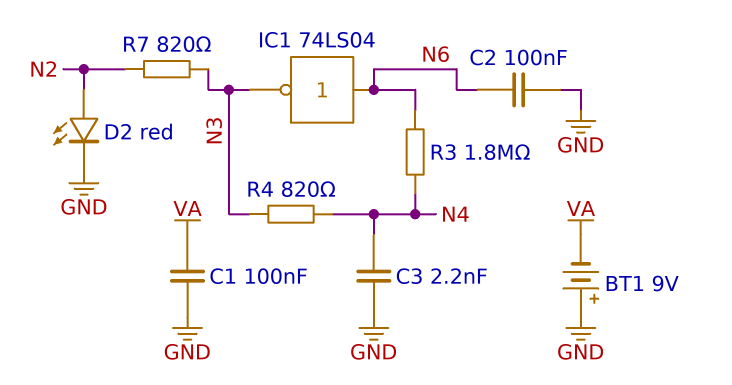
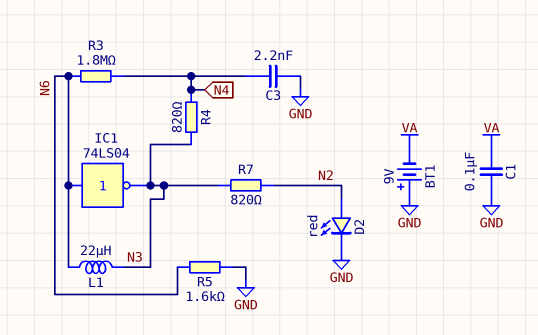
C2: 100nF (GND, N6) -> none
L1: none -> 22uH (N3, N6)
R5: none -> 1.6k (GND, N6)

